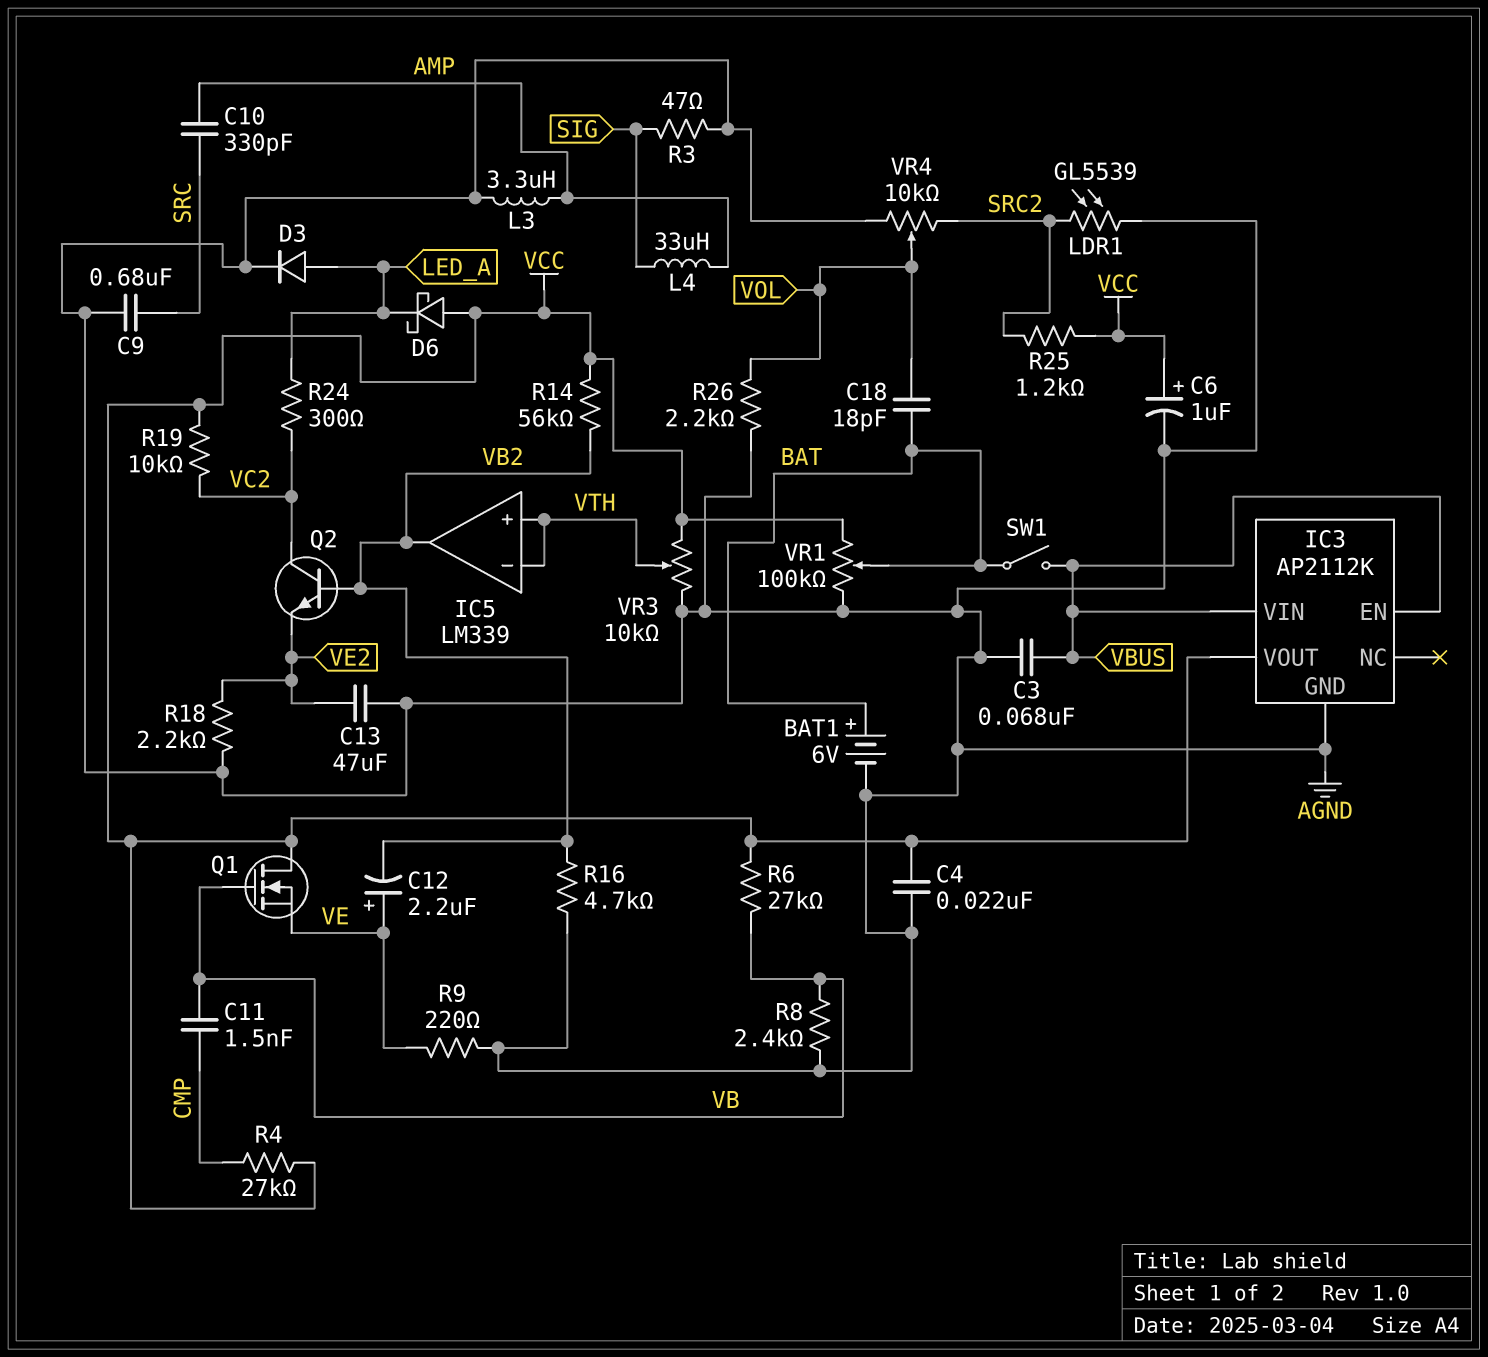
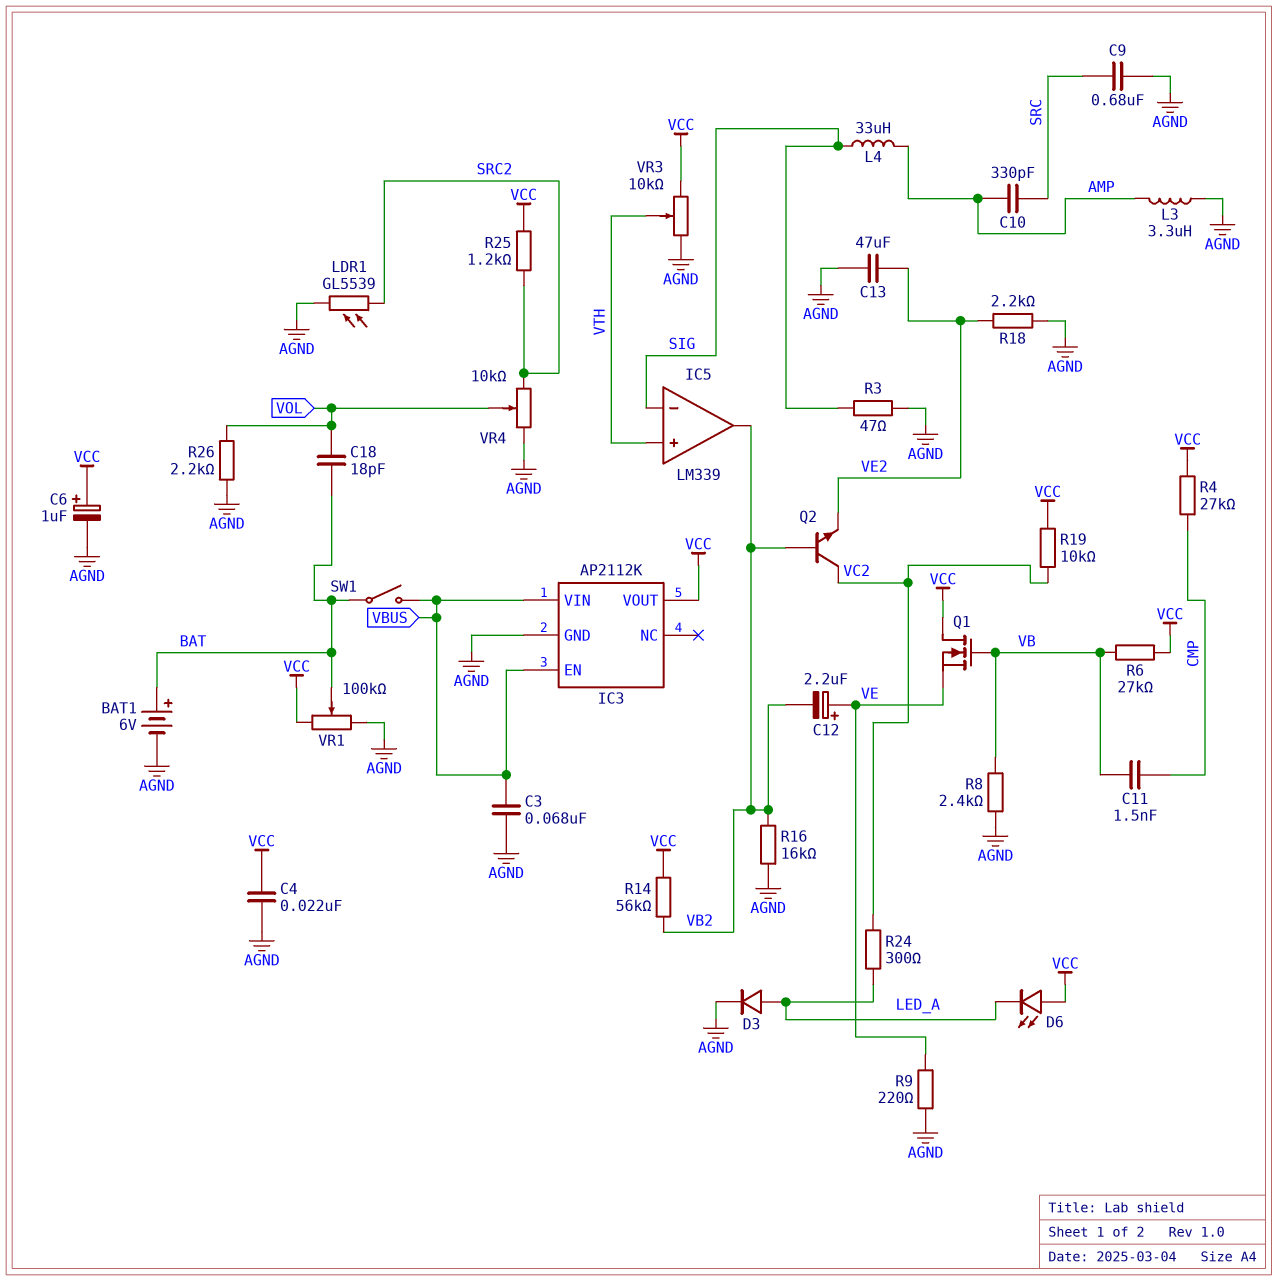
D6: schottky (A VCC, K LED_A) -> LED (A VCC, K LED_A)
IC5 pin in-: VTH -> SIG
R16: 4.7k (AGND, VB2) -> 16k (AGND, VB2)

